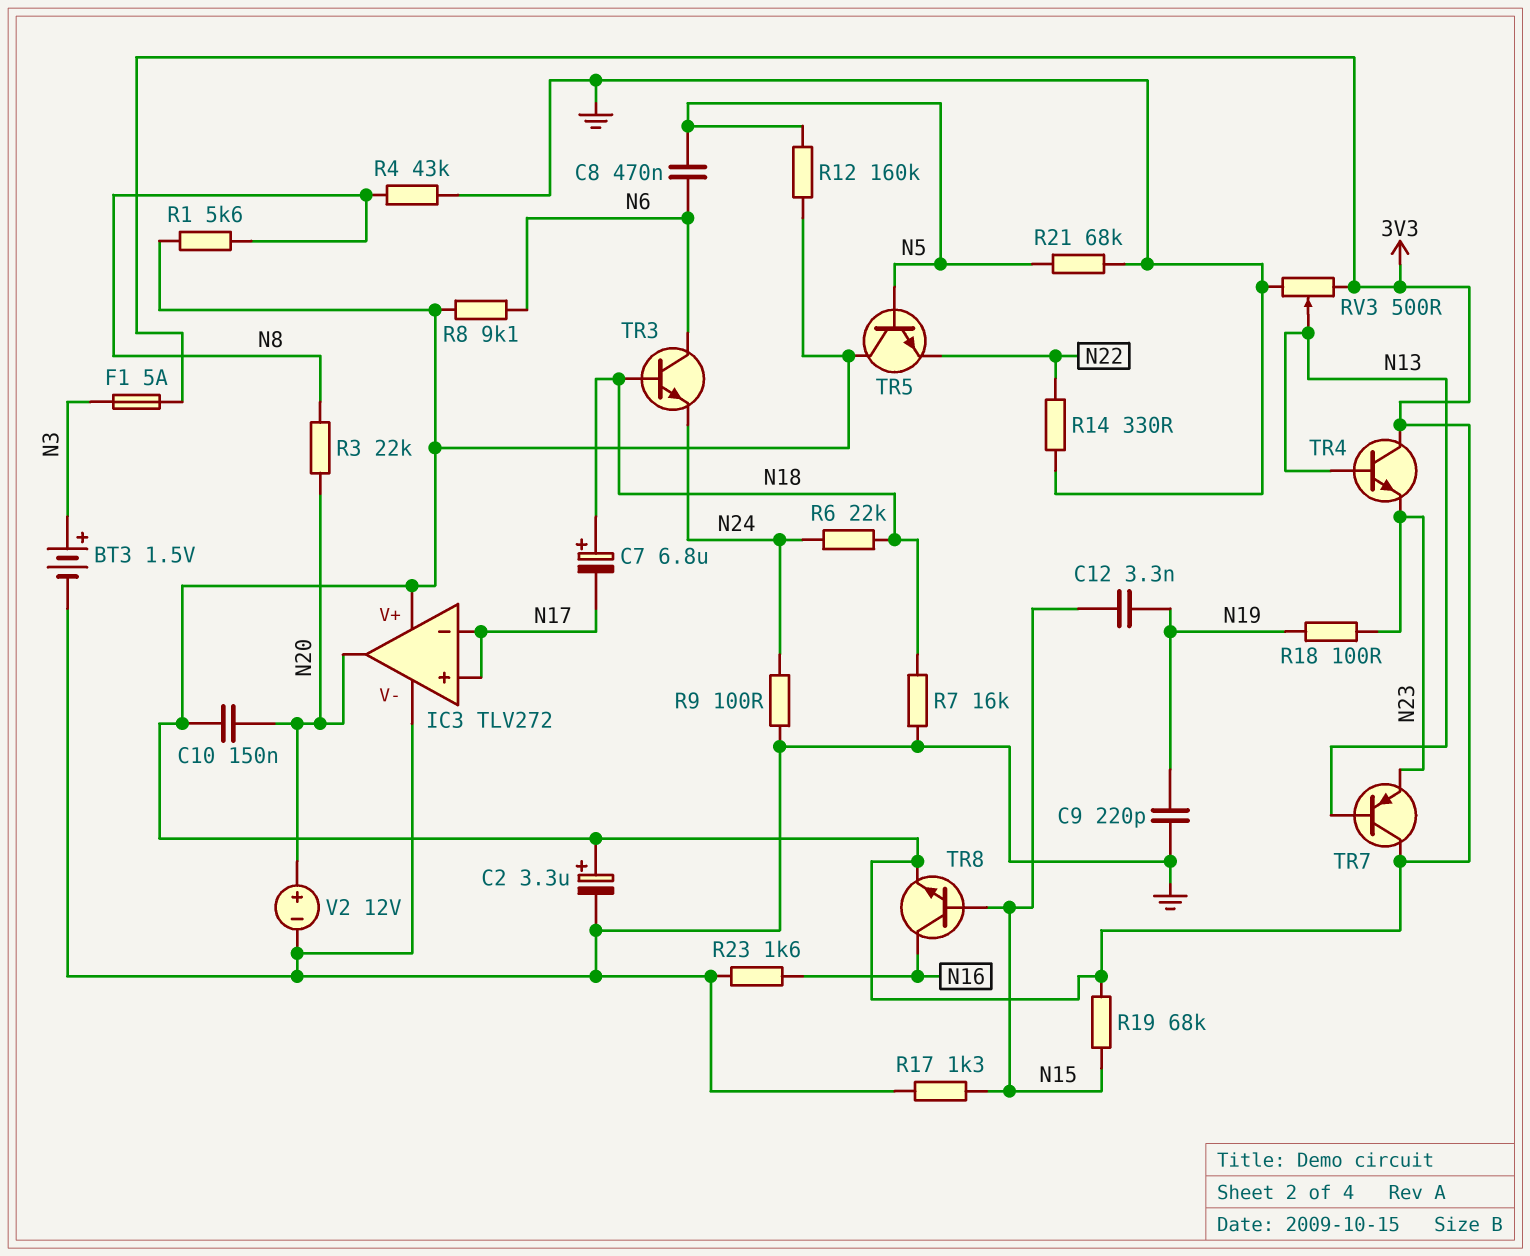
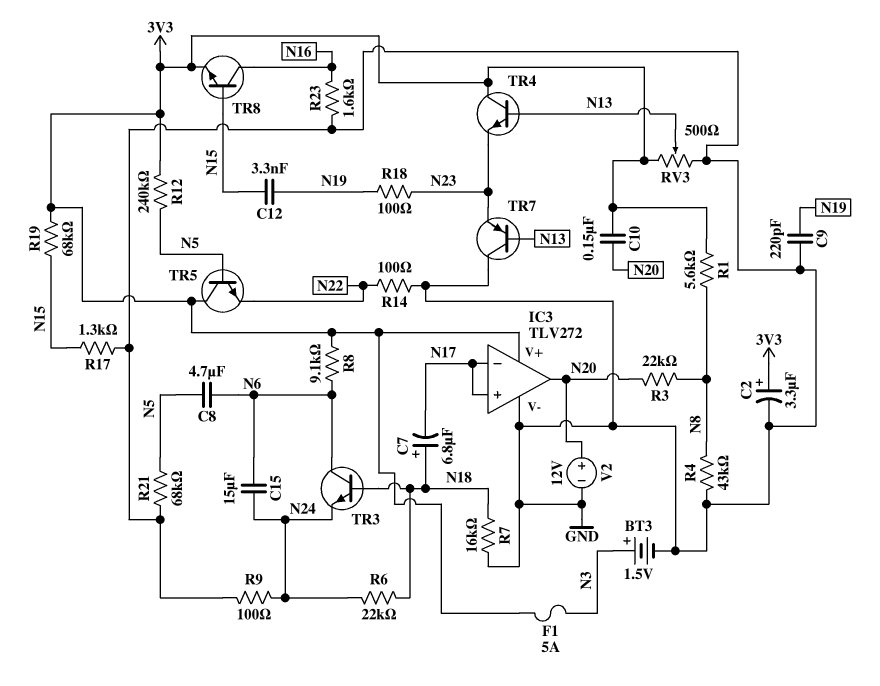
C8: 470nF (N5, N6) -> 4.7uF (N5, N6)
C15: none -> 15uF (N6, N24)
R12: 160k (3V3, N5) -> 240k (3V3, N5)
R14: 330 (GND, N22) -> 100 (GND, N22)
TR7: PNP (B N13, C 3V3, E N23) -> PNP (B N13, C GND, E N23)

